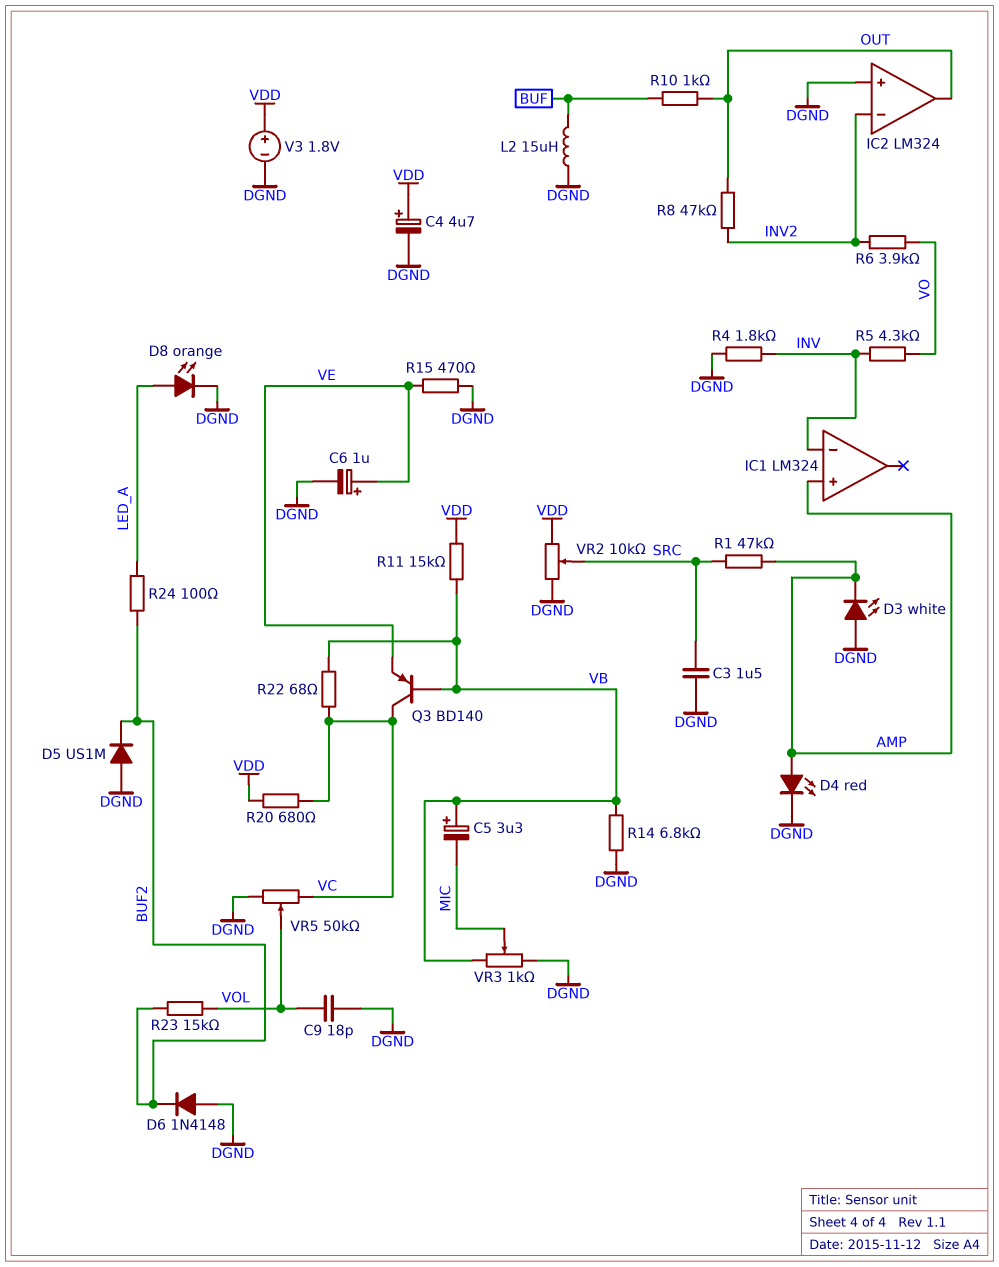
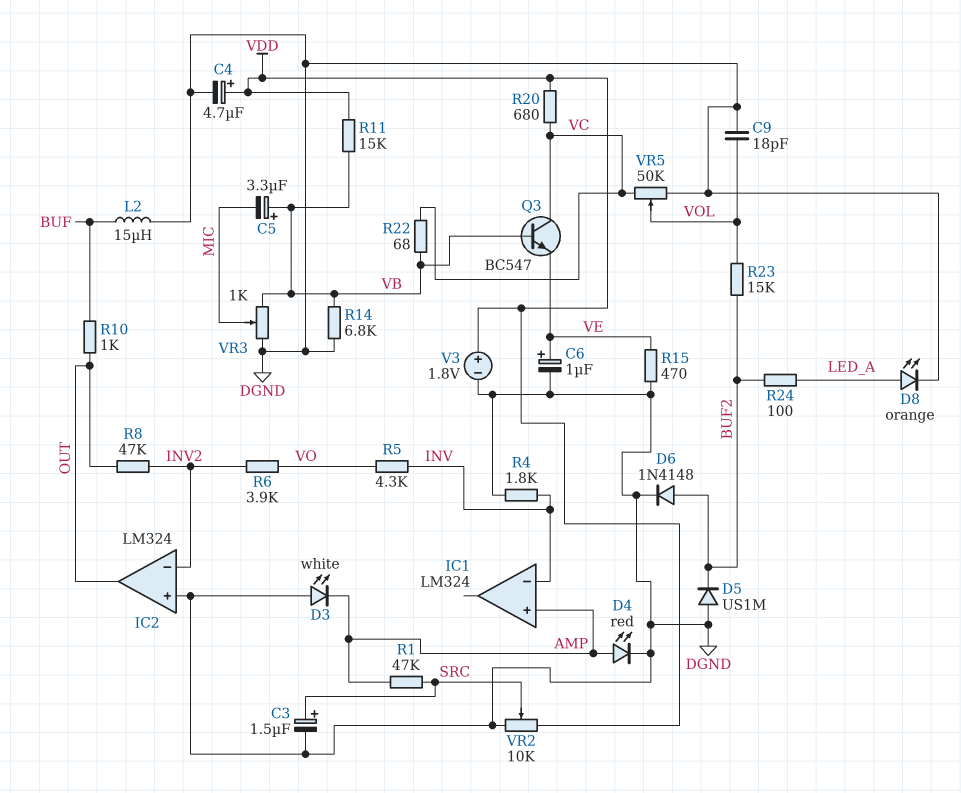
C3: 1.5uF (DGND, SRC) -> 1.5uF (plus SRC, minus DGND)
D6: diode 1N4148 (A DGND, K BUF2) -> diode 1N4148 (A BUF2, K DGND)
Q3: PNP BD140 (B VB, C VC, E VE) -> NPN BC547 (B VB, C VC, E VE)

